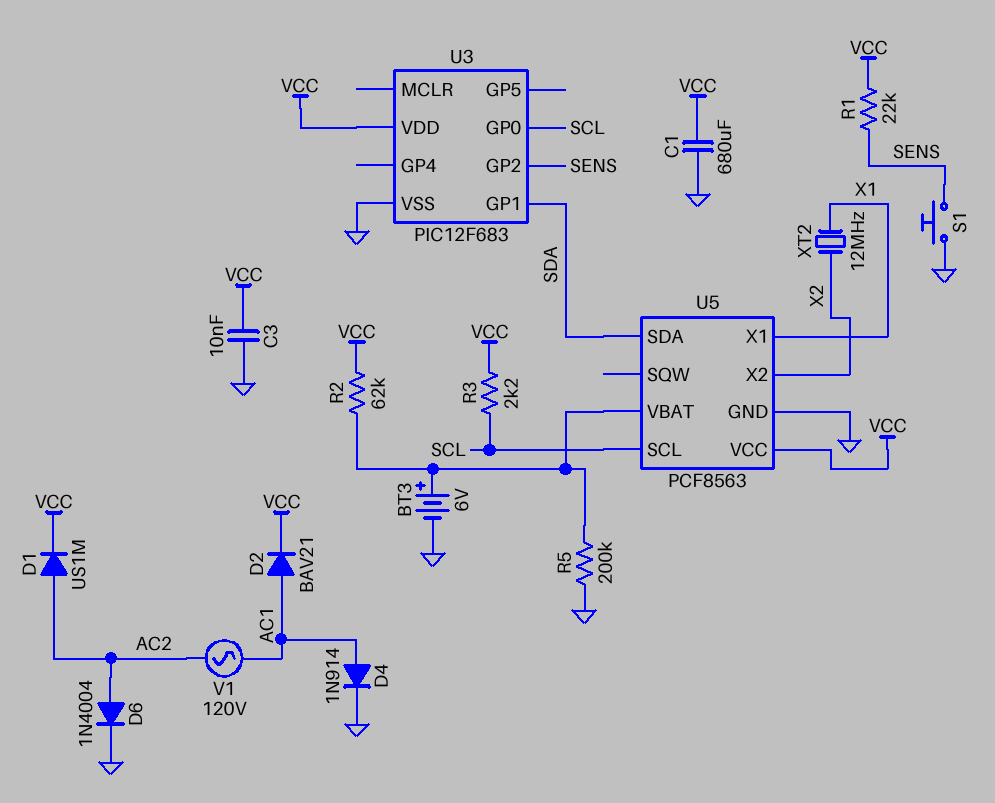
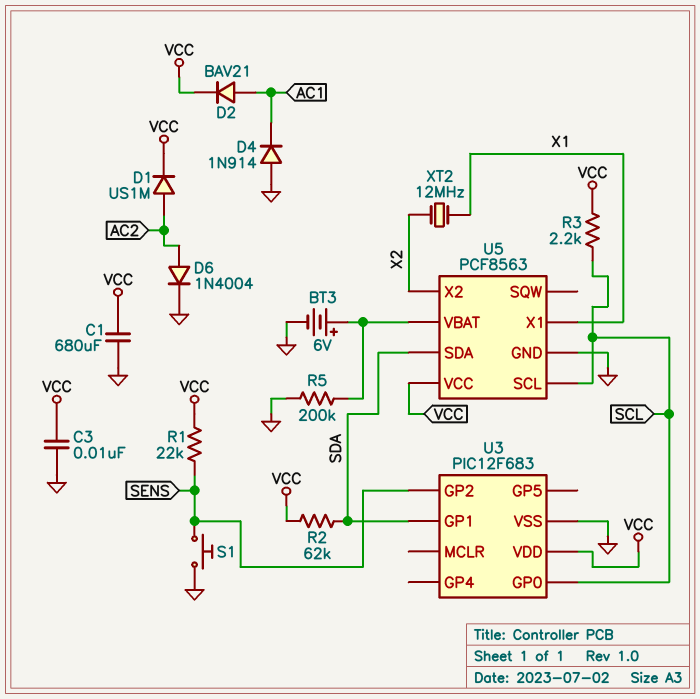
D4: diode 1N914 (A AC1, K GND) -> diode 1N914 (A GND, K AC1)
R2: 62k (U5/VBAT, VCC) -> 62k (SDA, VCC)
V1: AC 120V (AC1, AC2) -> none

